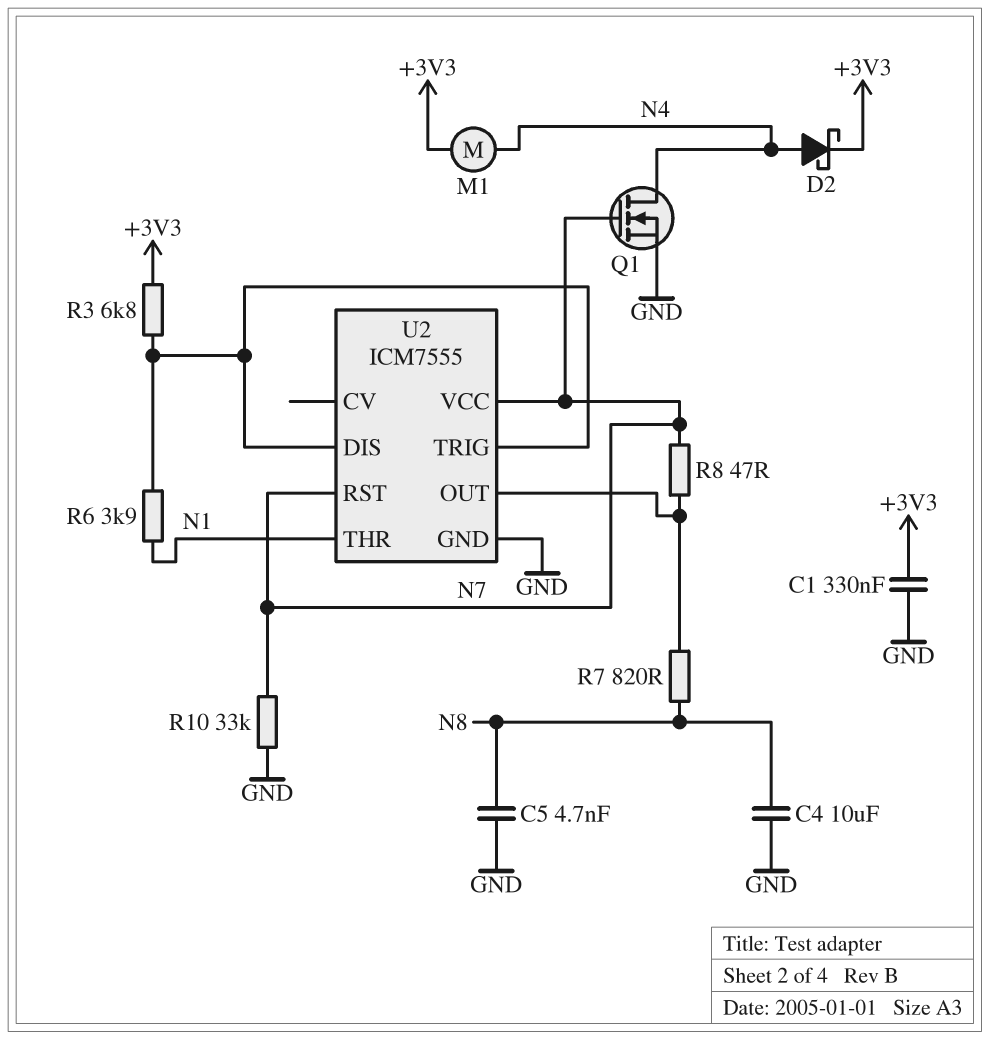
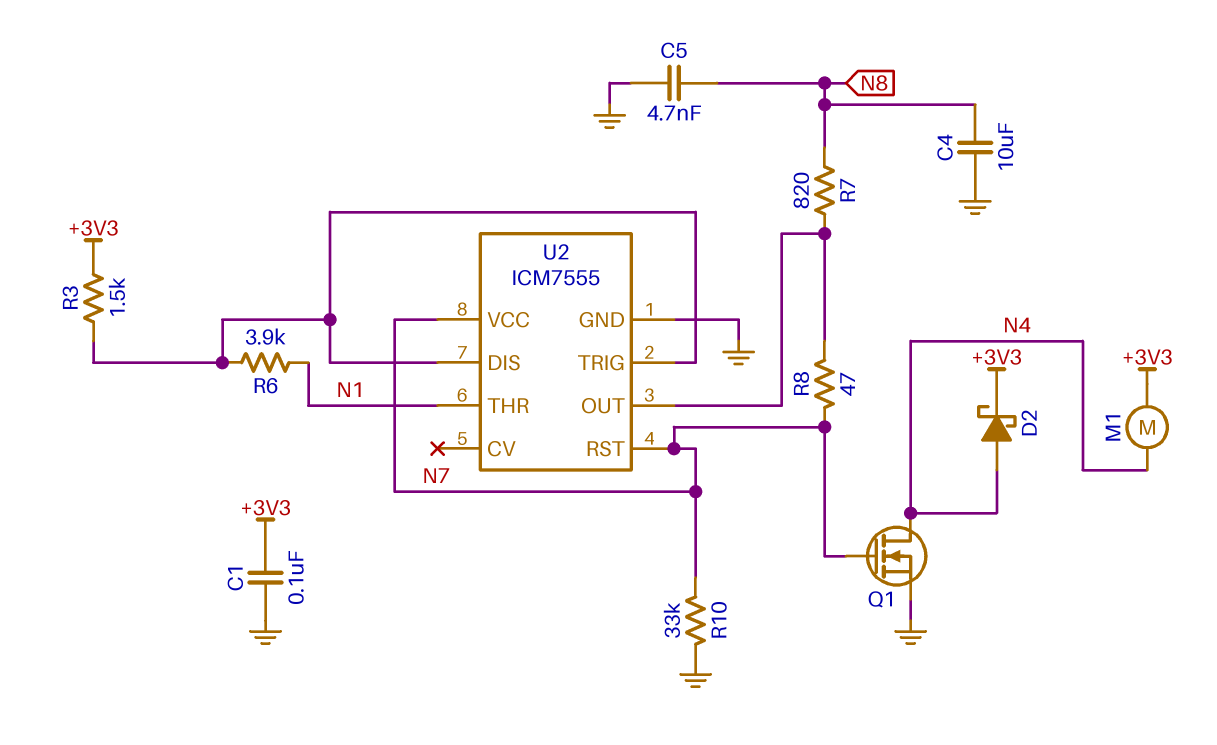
C1: 330nF (+3V3, GND) -> 100nF (+3V3, GND)
R3: 6.8k (+3V3, U2/DIS) -> 1.5k (+3V3, U2/DIS)

